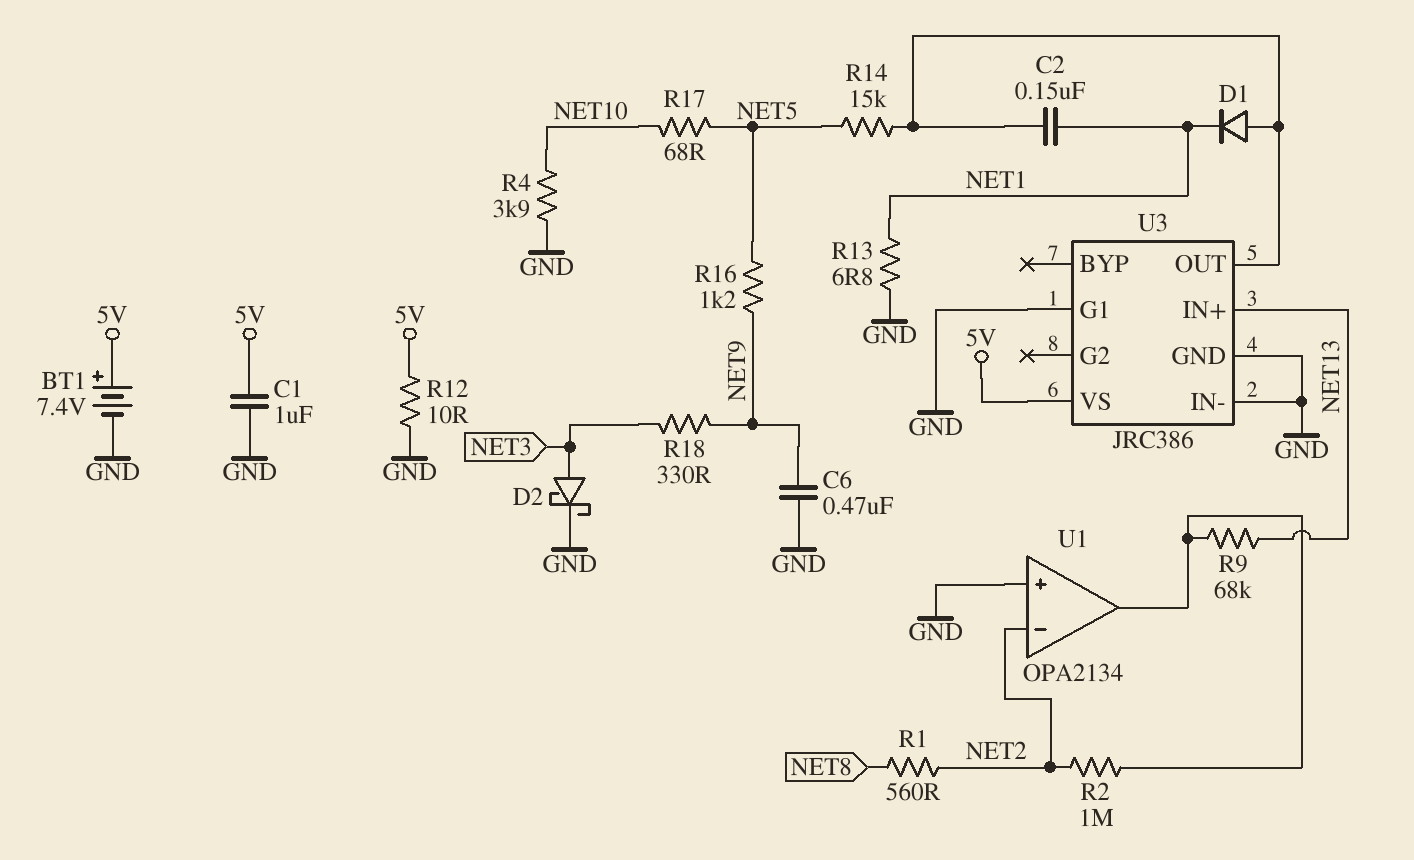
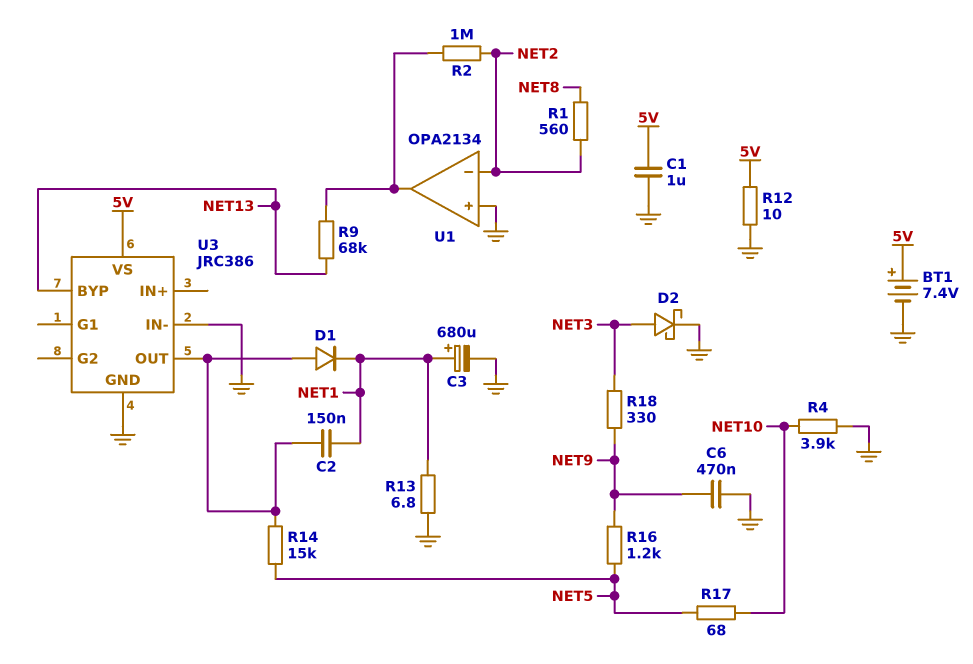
C3: none -> 680uF (plus NET1, minus GND)
U3 pin BYP: none -> NET13
U3 pin G1: GND -> none
U3 pin IN+: NET13 -> none

